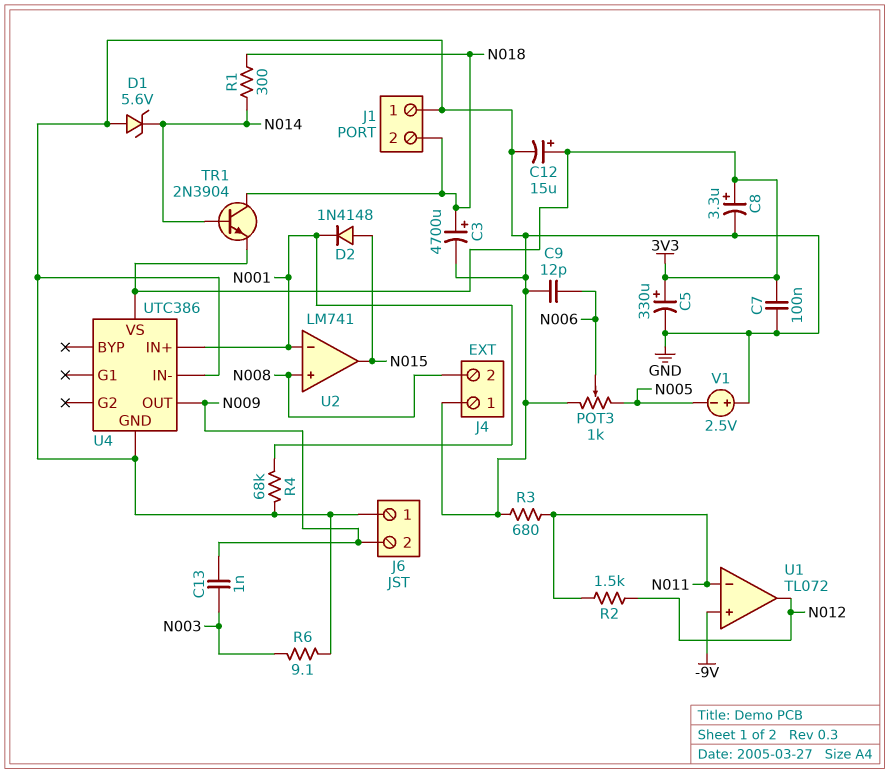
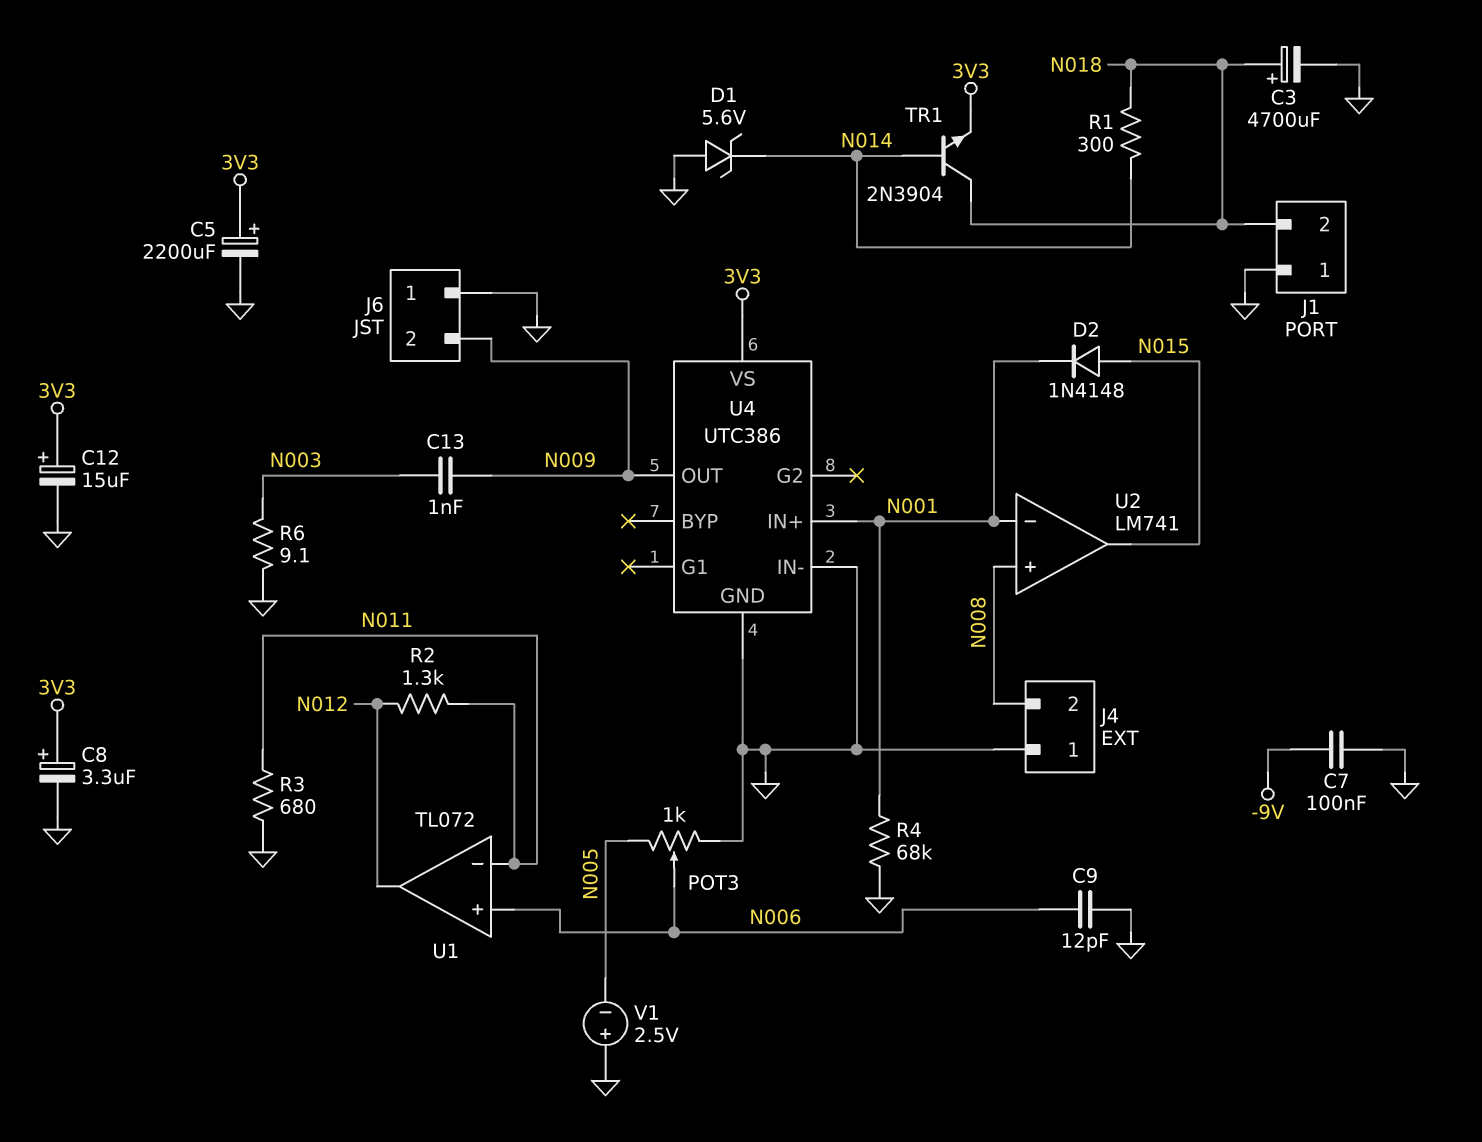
C5: 330uF (plus 3V3, minus GND) -> 2200uF (plus 3V3, minus GND)
C7: 100nF (3V3, GND) -> 100nF (-9V, GND)
R2: 1.5k (N011, N012) -> 1.3k (N011, N012)
U1 pin in+: -9V -> N006

